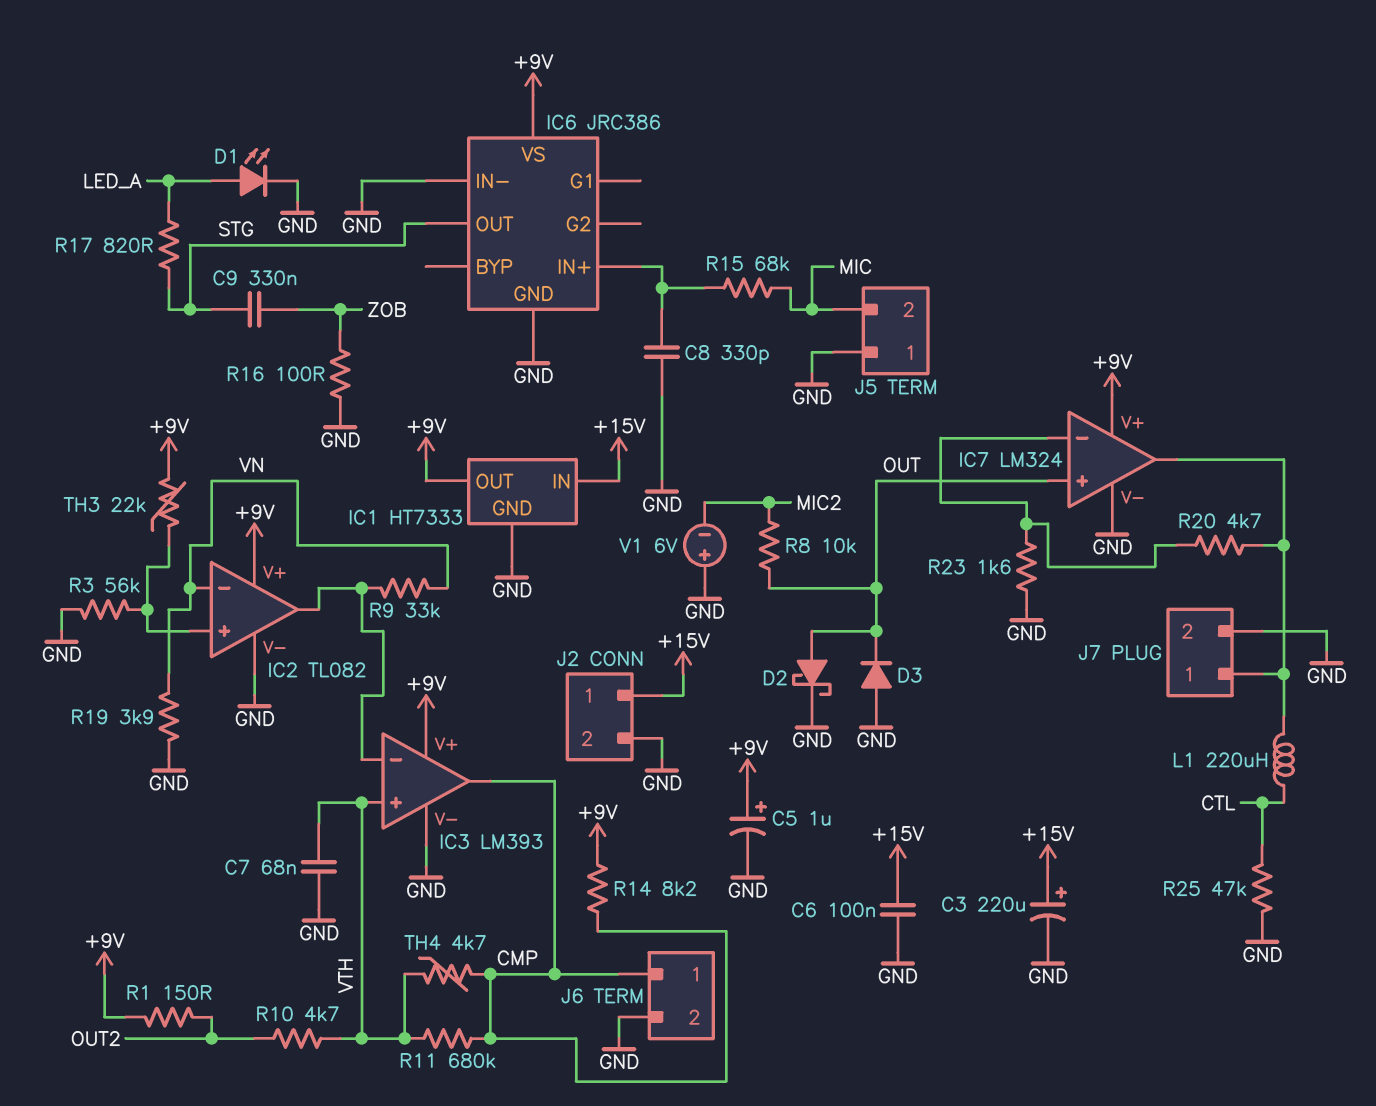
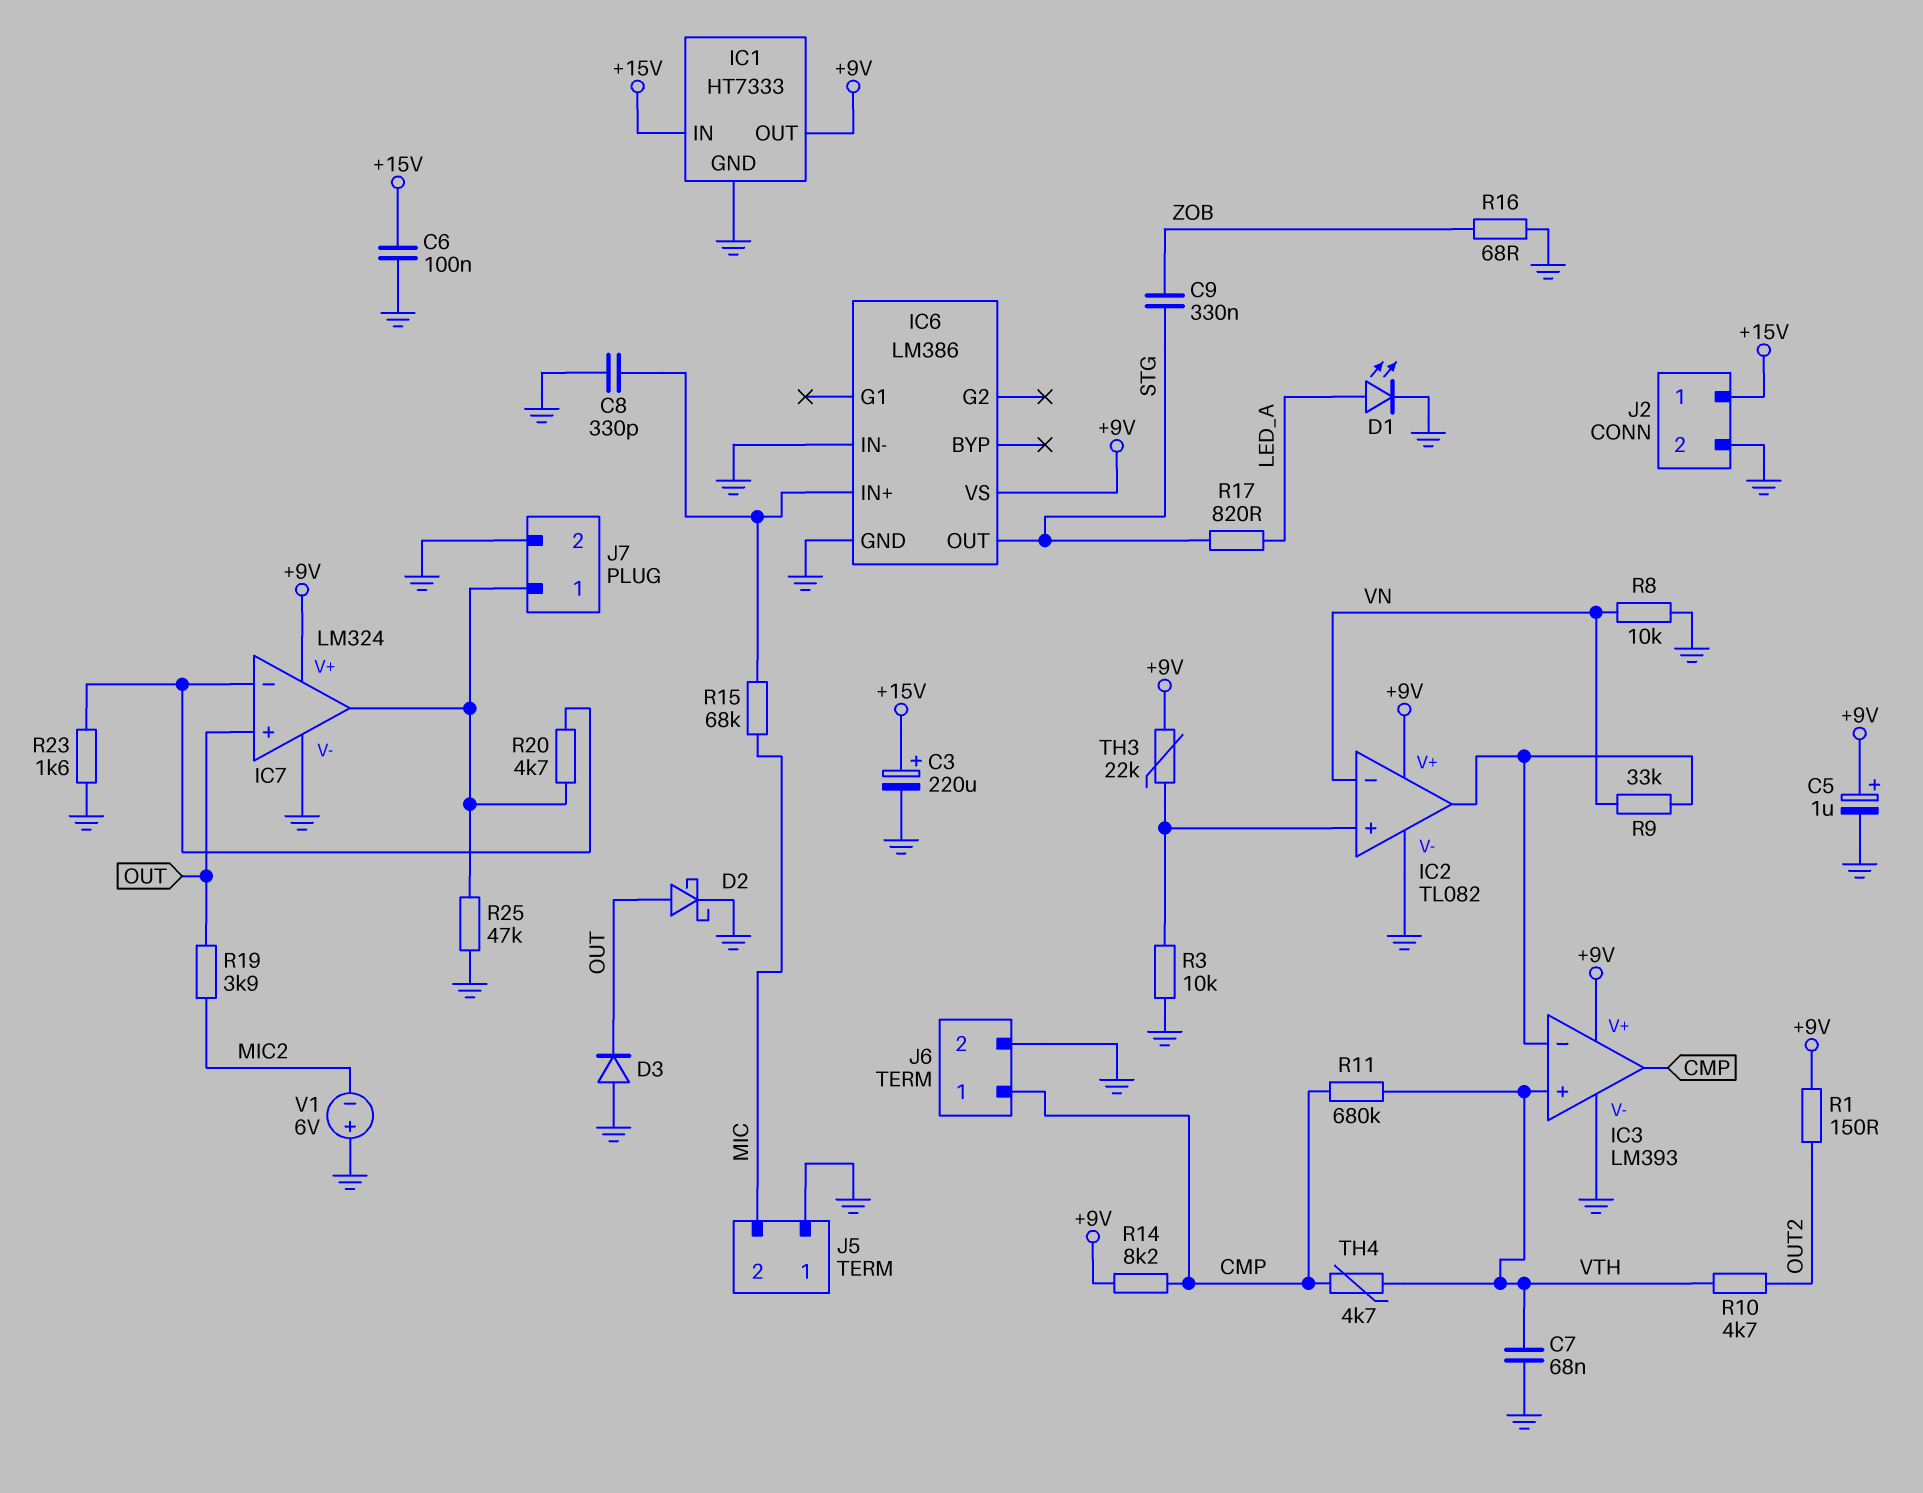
IC6: JRC386 -> LM386
L1: 220uH (CTL, IC7/out) -> none
R3: 56k (GND, IC2/in+) -> 10k (GND, IC2/in+)
R8: 10k (MIC2, OUT) -> 10k (GND, VN)
R16: 100 (GND, ZOB) -> 68 (GND, ZOB)
R19: 3.9k (GND, VN) -> 3.9k (MIC2, OUT)
R25: 47k (CTL, GND) -> 47k (GND, IC7/out)

